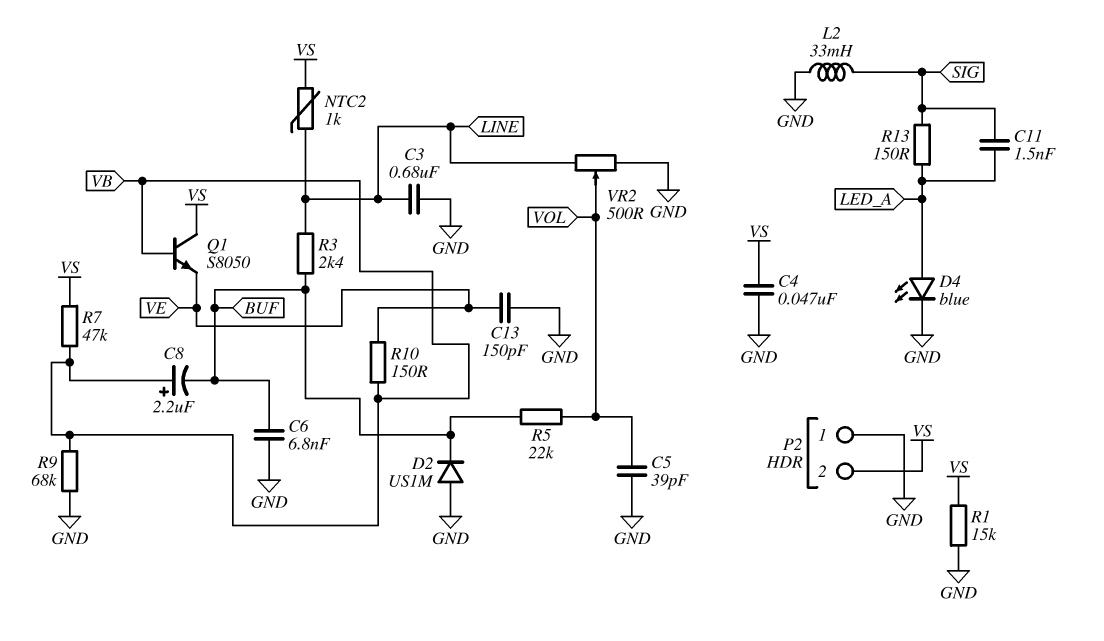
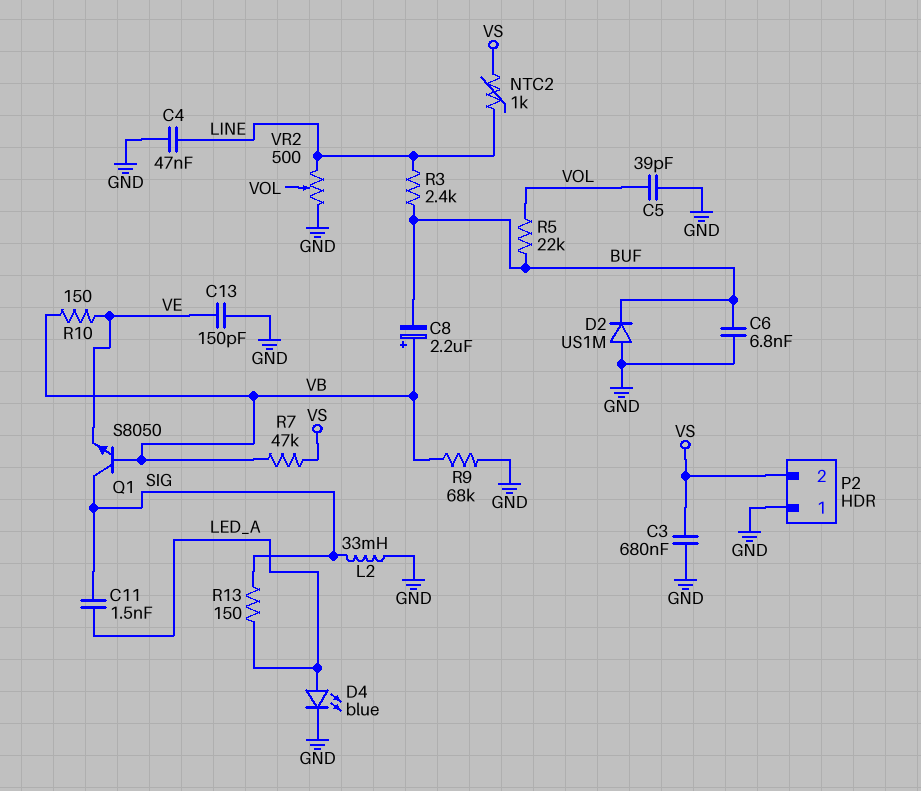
C3: 680nF (GND, LINE) -> 680nF (GND, VS)
C4: 47nF (GND, VS) -> 47nF (GND, LINE)
Q1: NPN S8050 (B VB, C VS, E VE) -> NPN S8050 (B VB, C SIG, E VE)
R1: 15k (GND, VS) -> none

